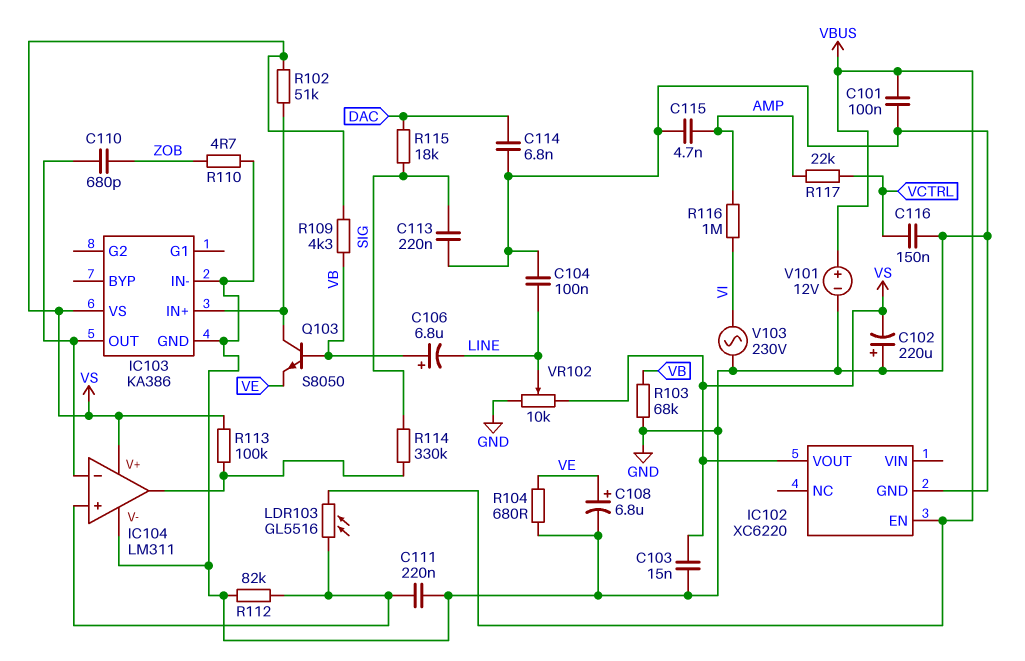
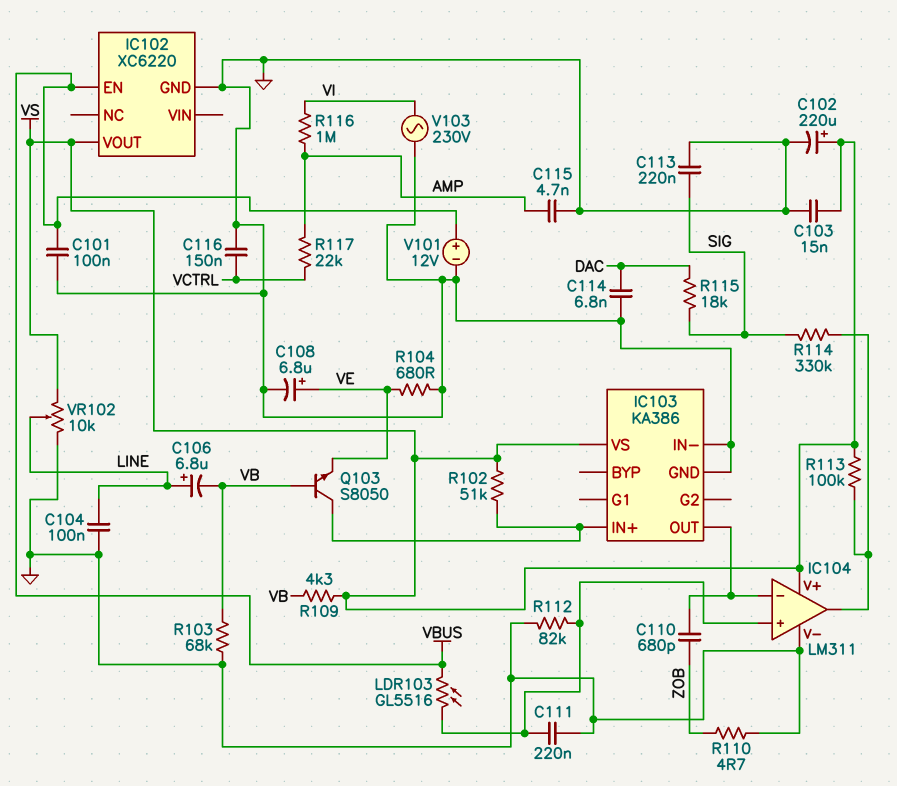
C102: 220uF (plus GND, minus VS) -> 220uF (plus VS, minus GND)
C106: 6.8uF (plus VB, minus LINE) -> 6.8uF (plus LINE, minus VB)

